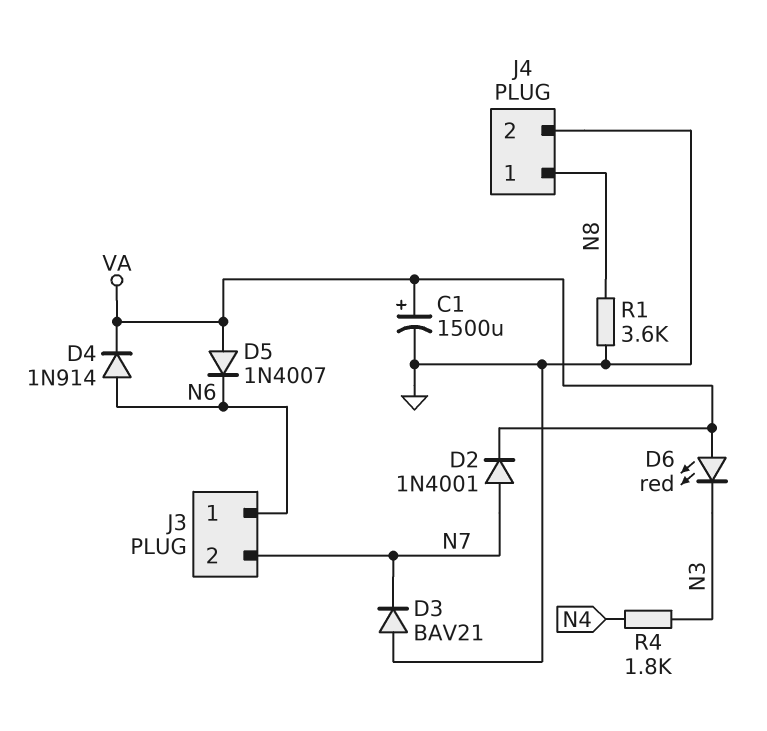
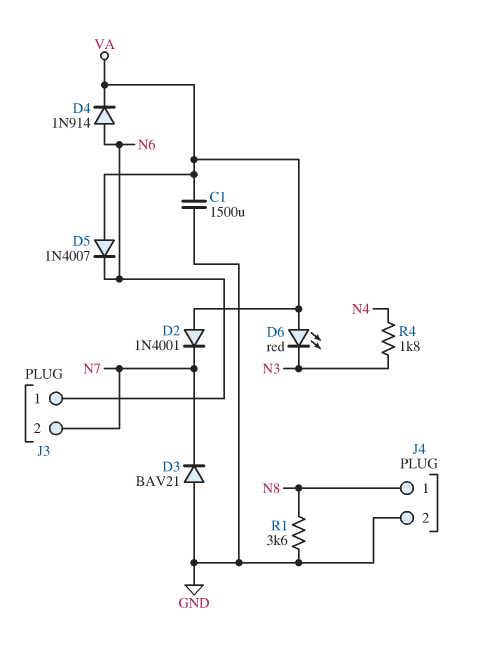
C1: 1500uF (plus VA, minus GND) -> 1500uF (GND, VA)
D2: diode 1N4001 (A N7, K VA) -> diode 1N4001 (A VA, K N7)

